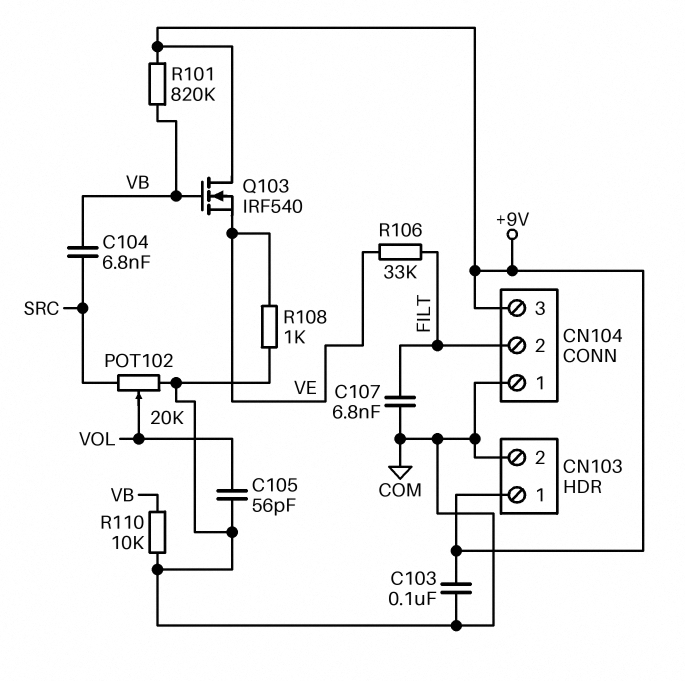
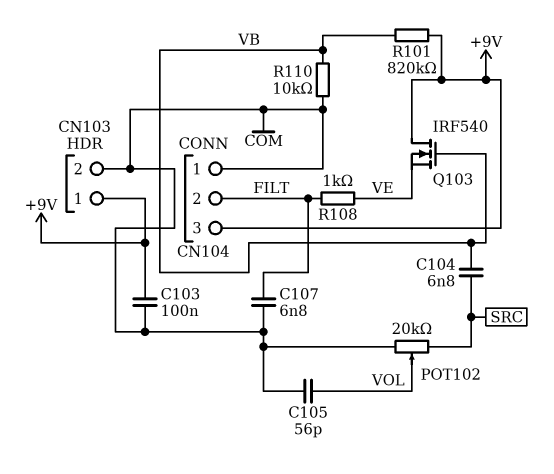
R106: 33k (FILT, VE) -> none
R108: 1k (COM, VE) -> 1k (FILT, VE)

